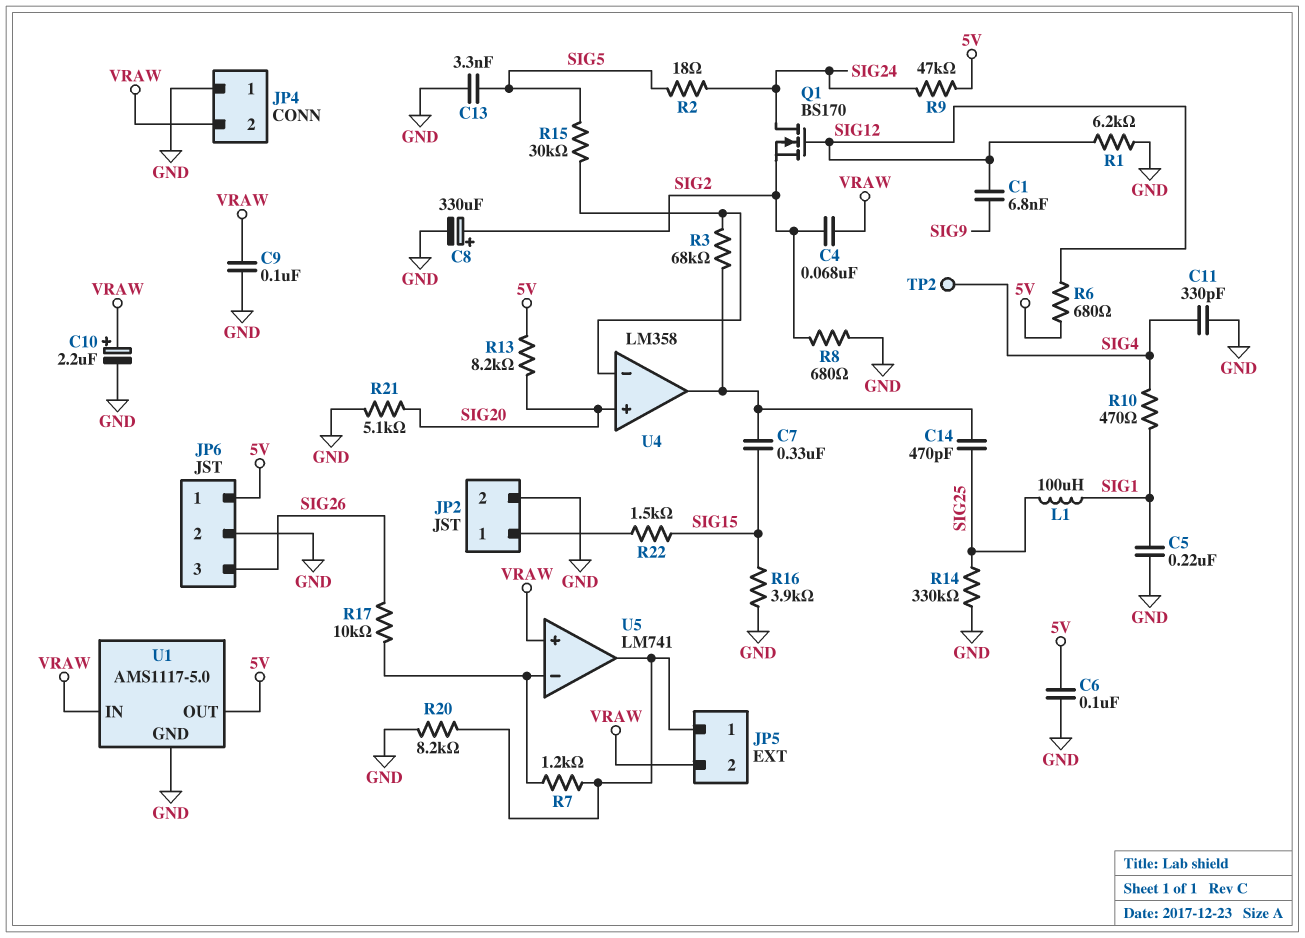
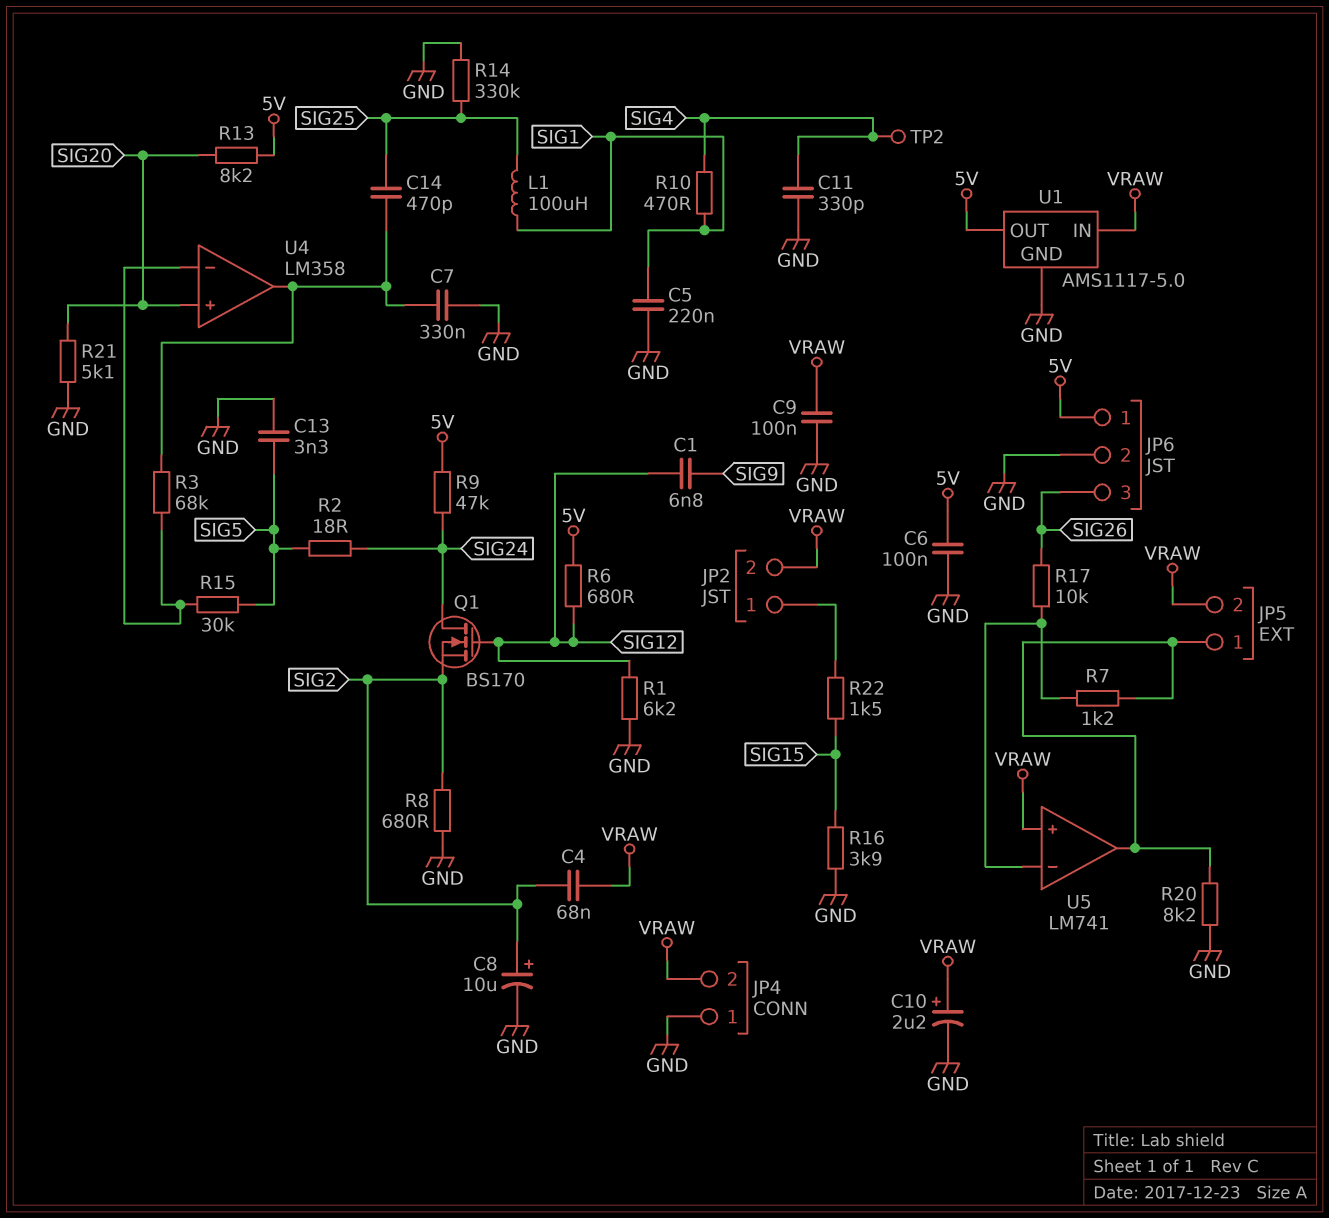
C7: 330nF (SIG15, U4/out) -> 330nF (GND, U4/out)
C8: 330uF (plus SIG2, minus GND) -> 10uF (plus SIG2, minus GND)
JP2 pin 2: GND -> VRAW

